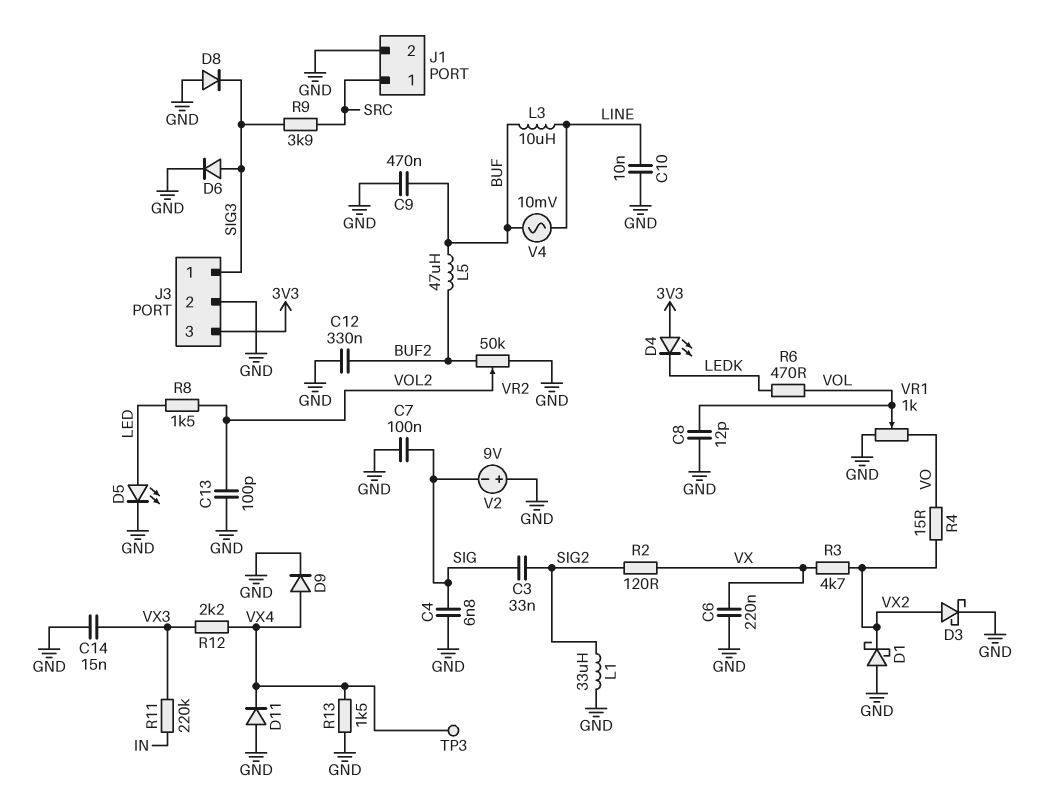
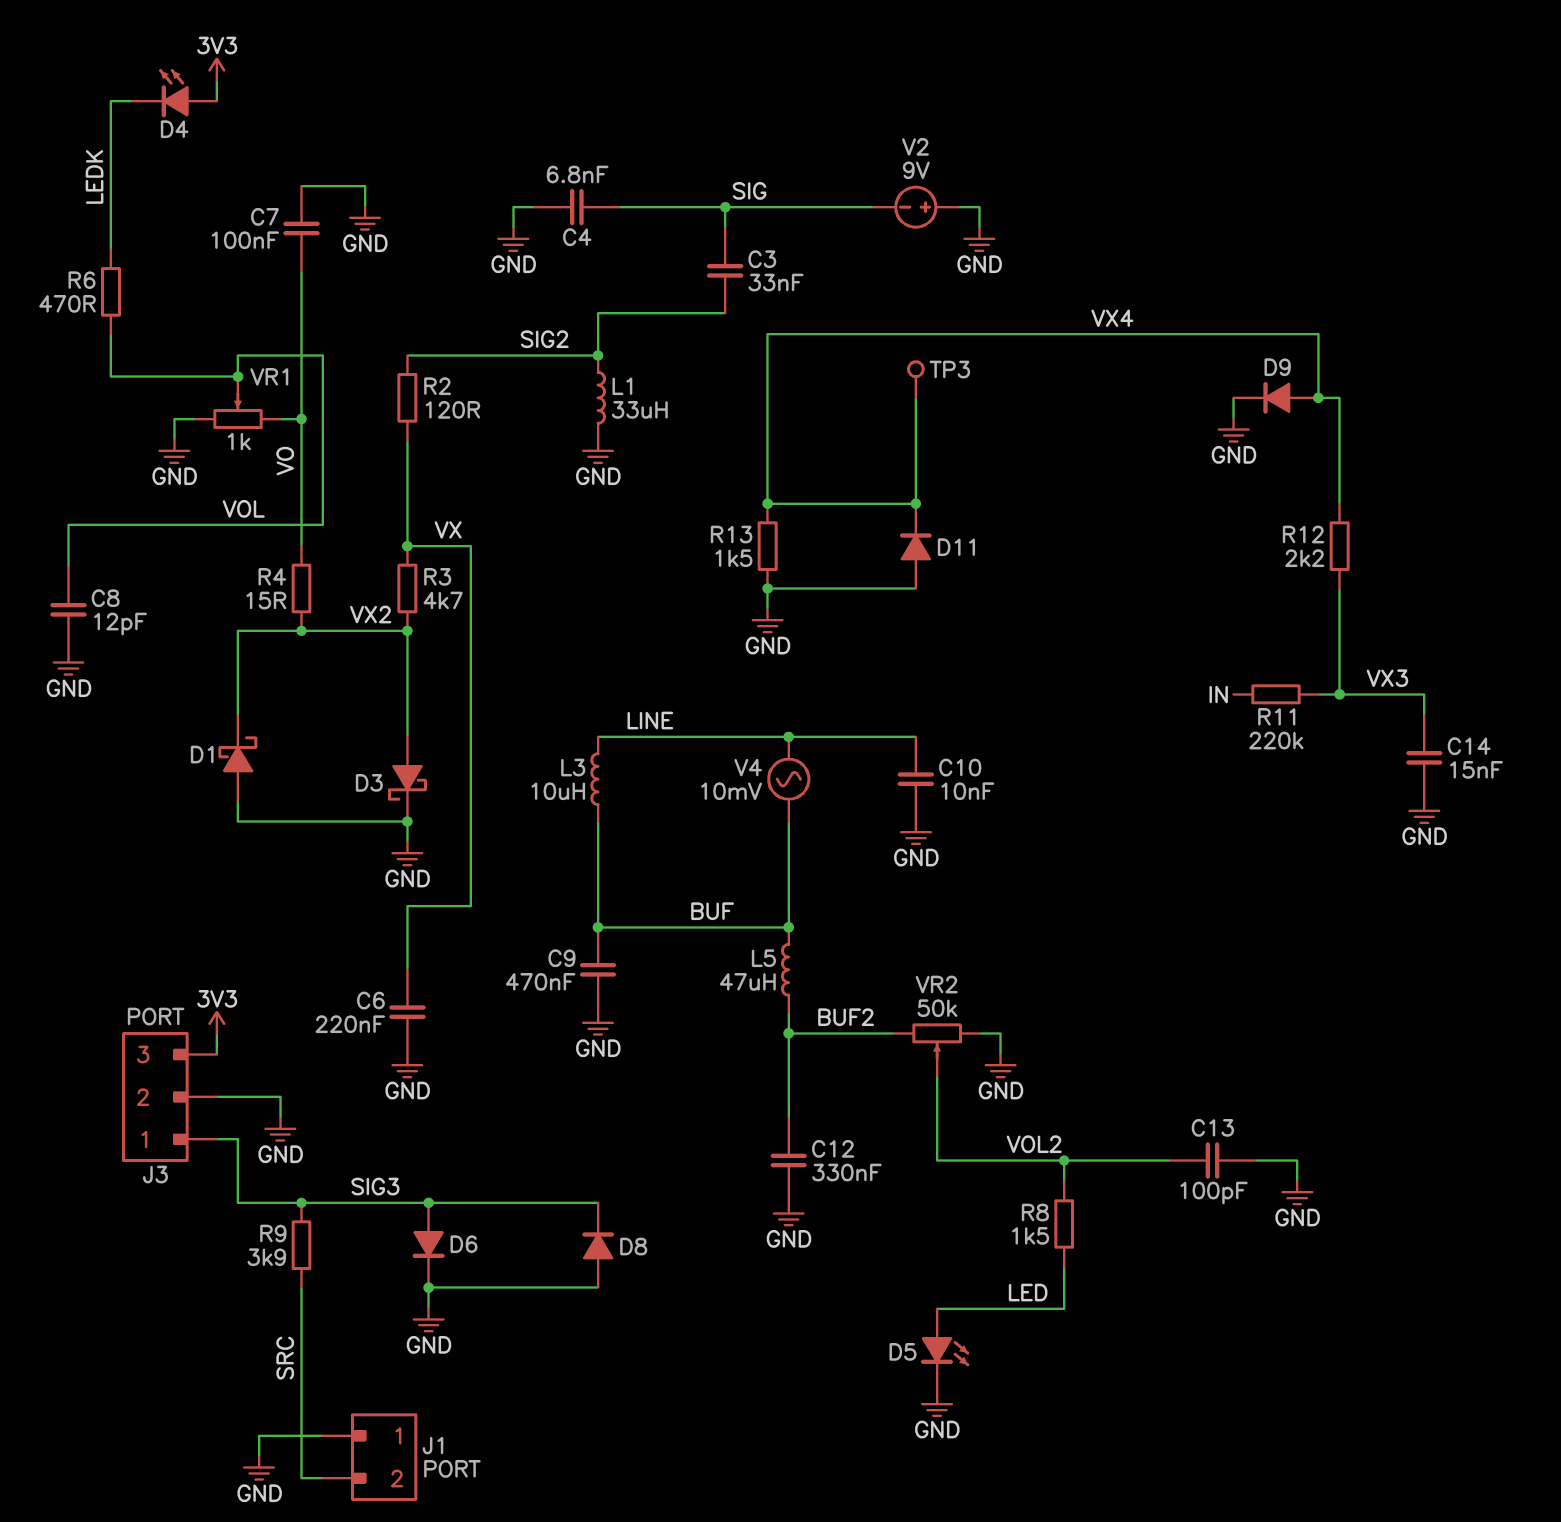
C7: 100nF (GND, SIG) -> 100nF (GND, VO)
J1 pin 1: SRC -> GND
J1 pin 2: GND -> SRC

